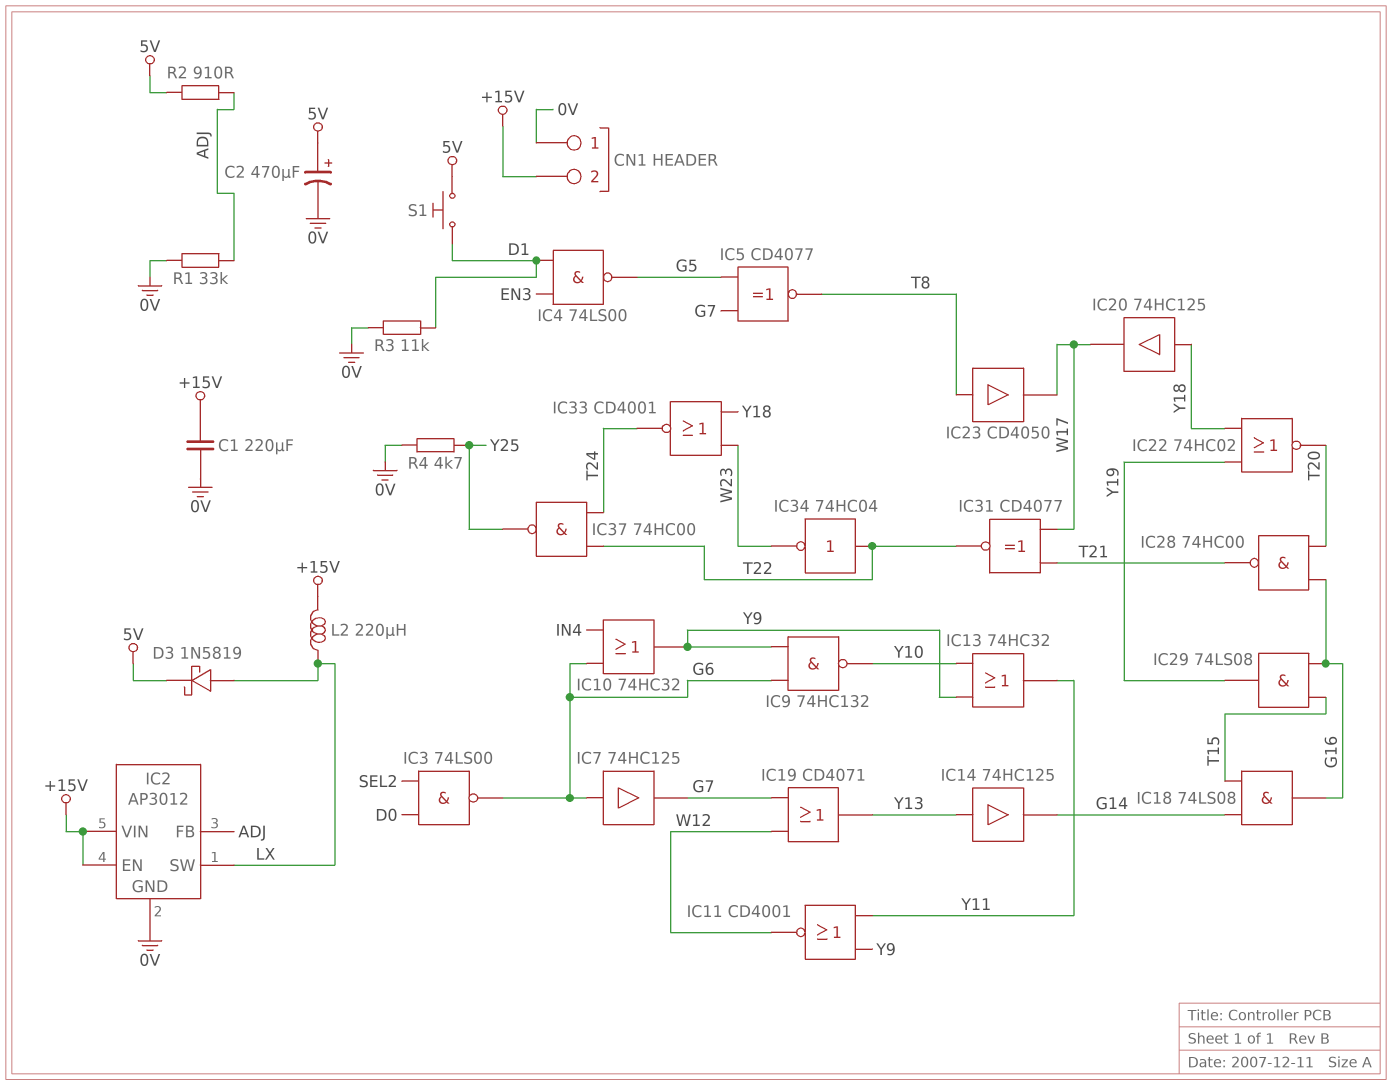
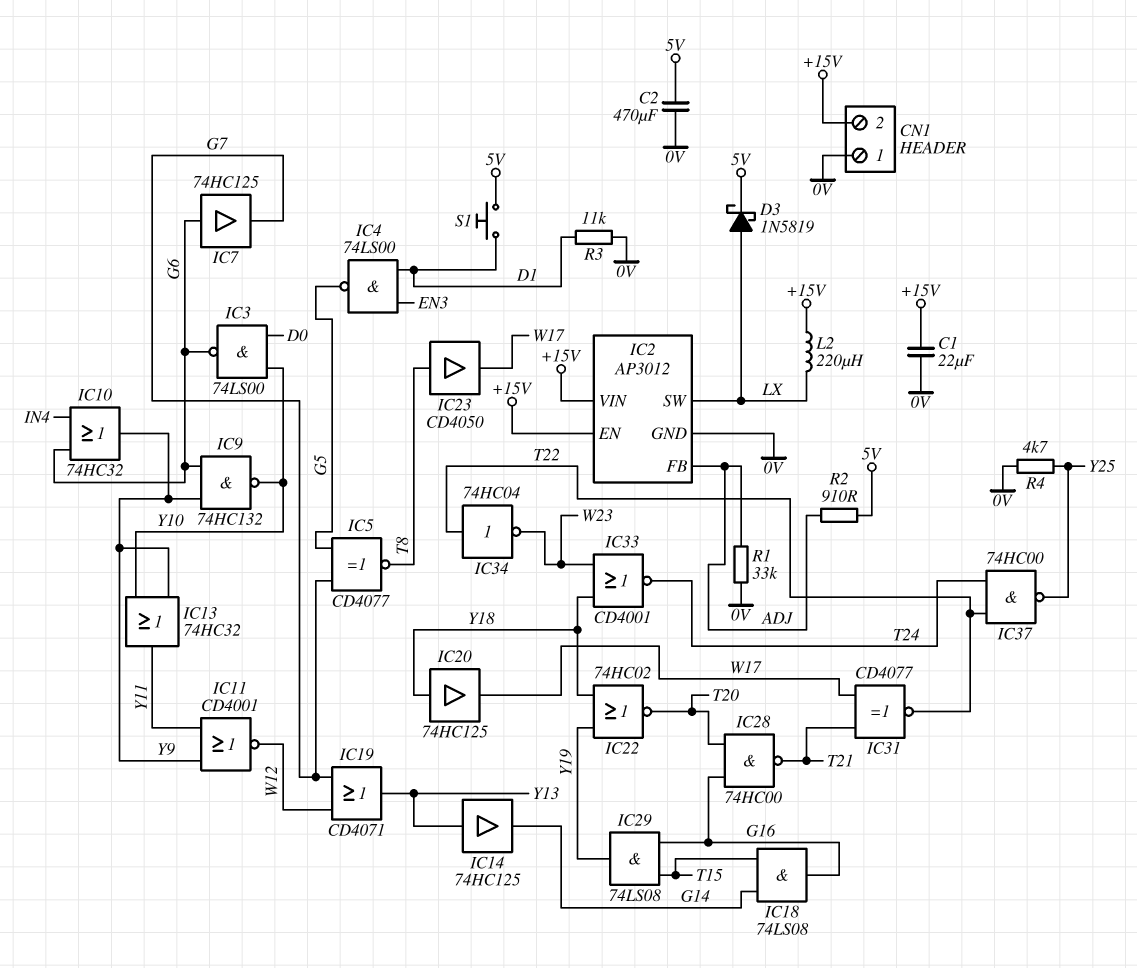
C1: 220uF (+15V, 0V) -> 22uF (+15V, 0V)
C2: 470uF (plus 5V, minus 0V) -> 470uF (0V, 5V)
IC3: NAND 74LS00 (in D0, in SEL2, out G6) -> NAND 74LS00 (in D0, in Y10, out G6)

